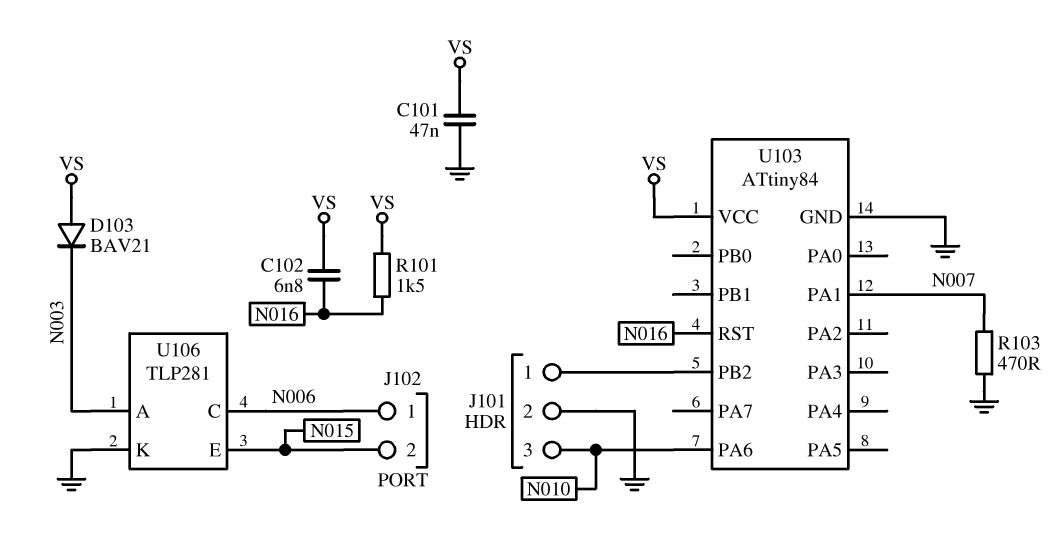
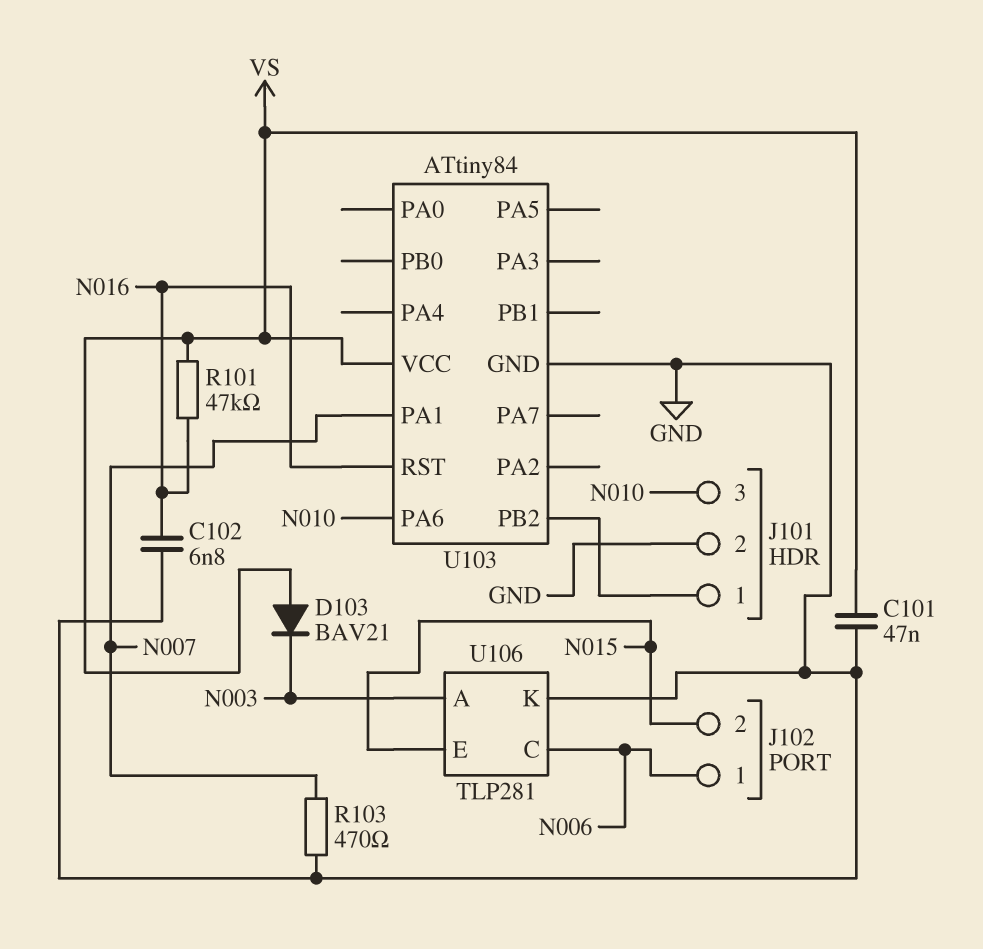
C102: 6.8nF (N016, VS) -> 6.8nF (GND, N016)
R101: 1.5k (N016, VS) -> 47k (N016, VS)

